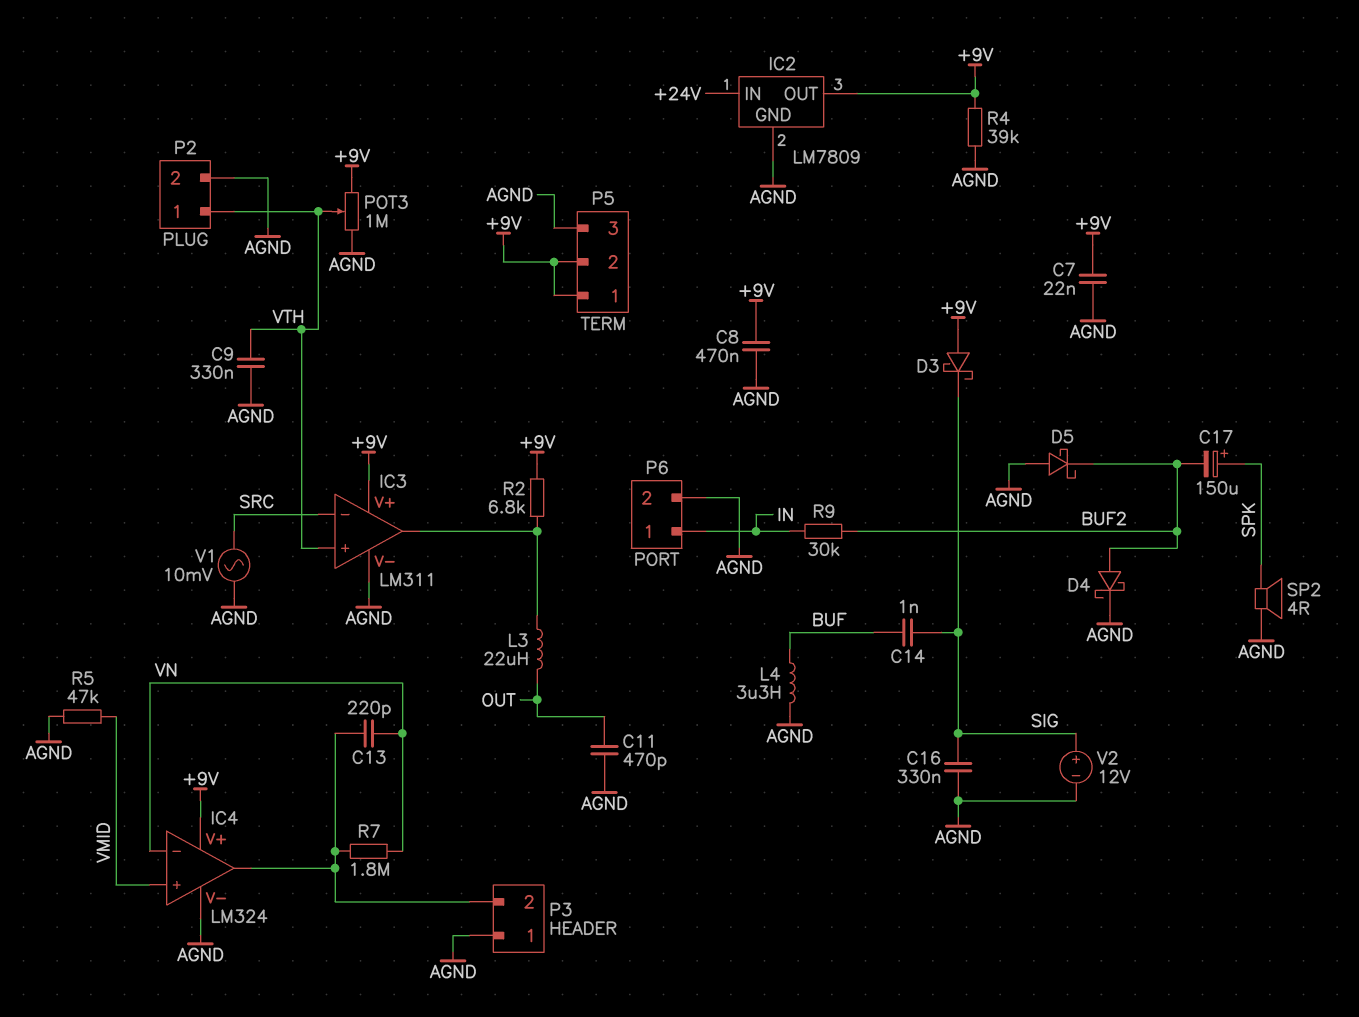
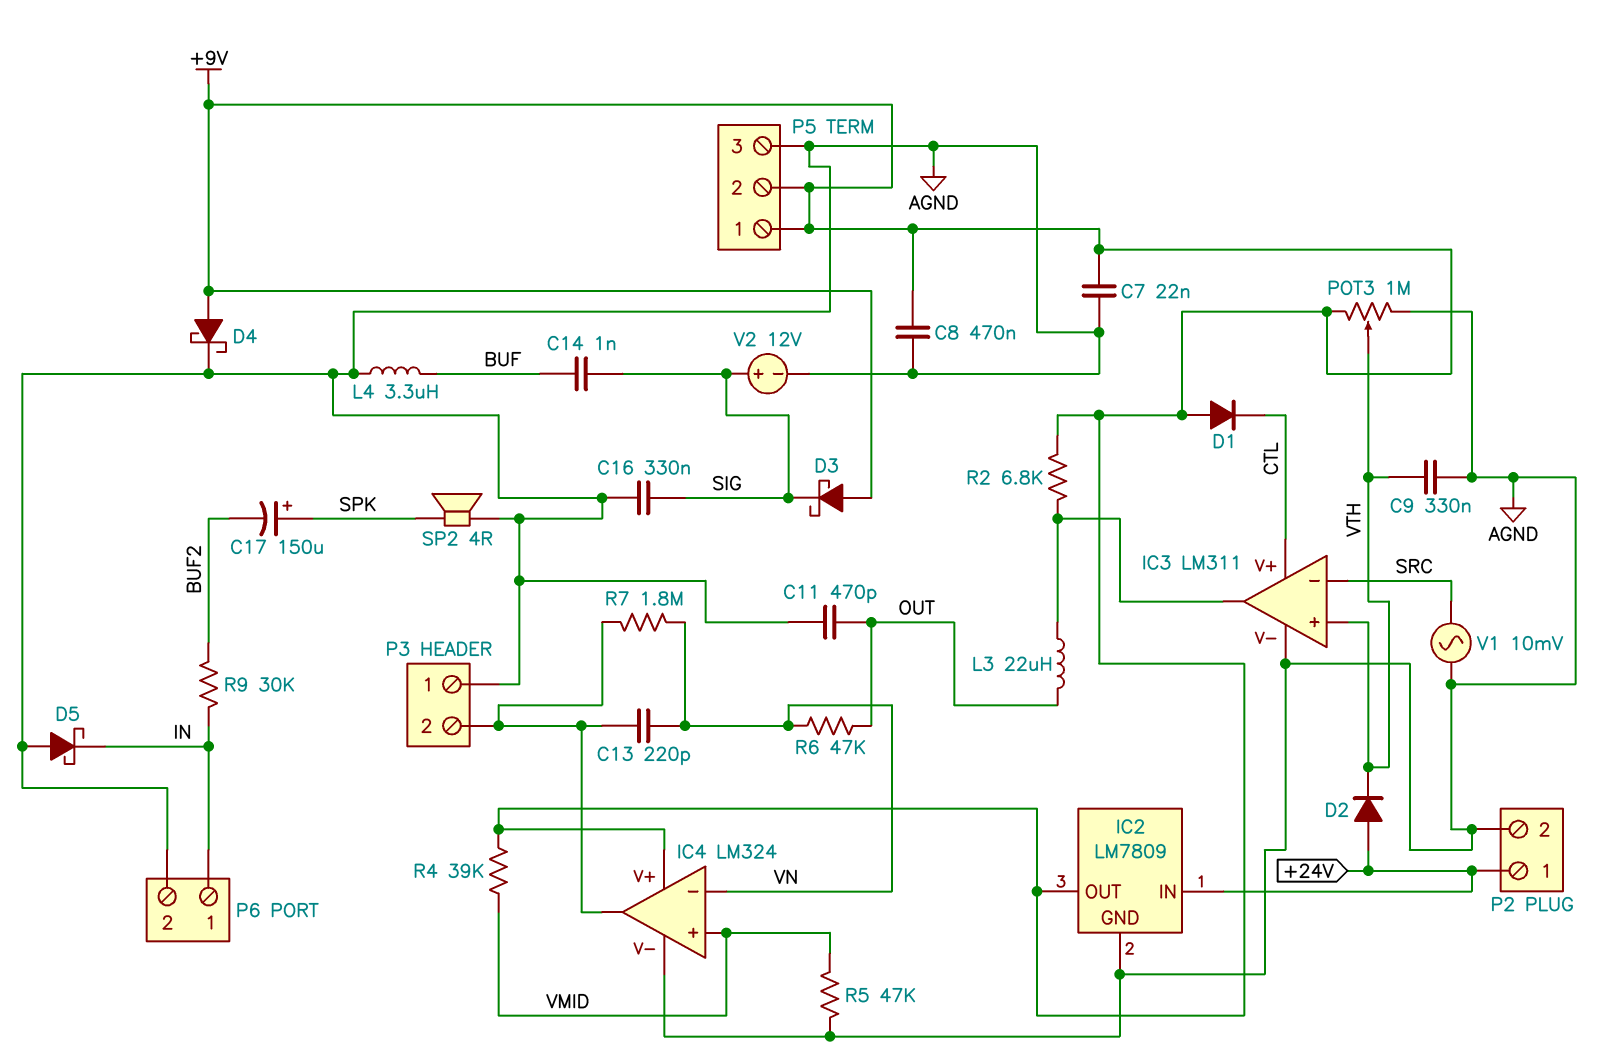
D1: none -> diode (A +9V, K CTL)
D2: none -> diode (A +24V, K VTH)
D4: schottky (A BUF2, K AGND) -> schottky (A +9V, K AGND)
D5: schottky (A AGND, K BUF2) -> schottky (A AGND, K IN)
IC3 pin V+: +9V -> CTL
P2 pin 1: VTH -> +24V
R4: 39k (+9V, AGND) -> 39k (+9V, VMID)
R6: none -> 47k (OUT, VN)

